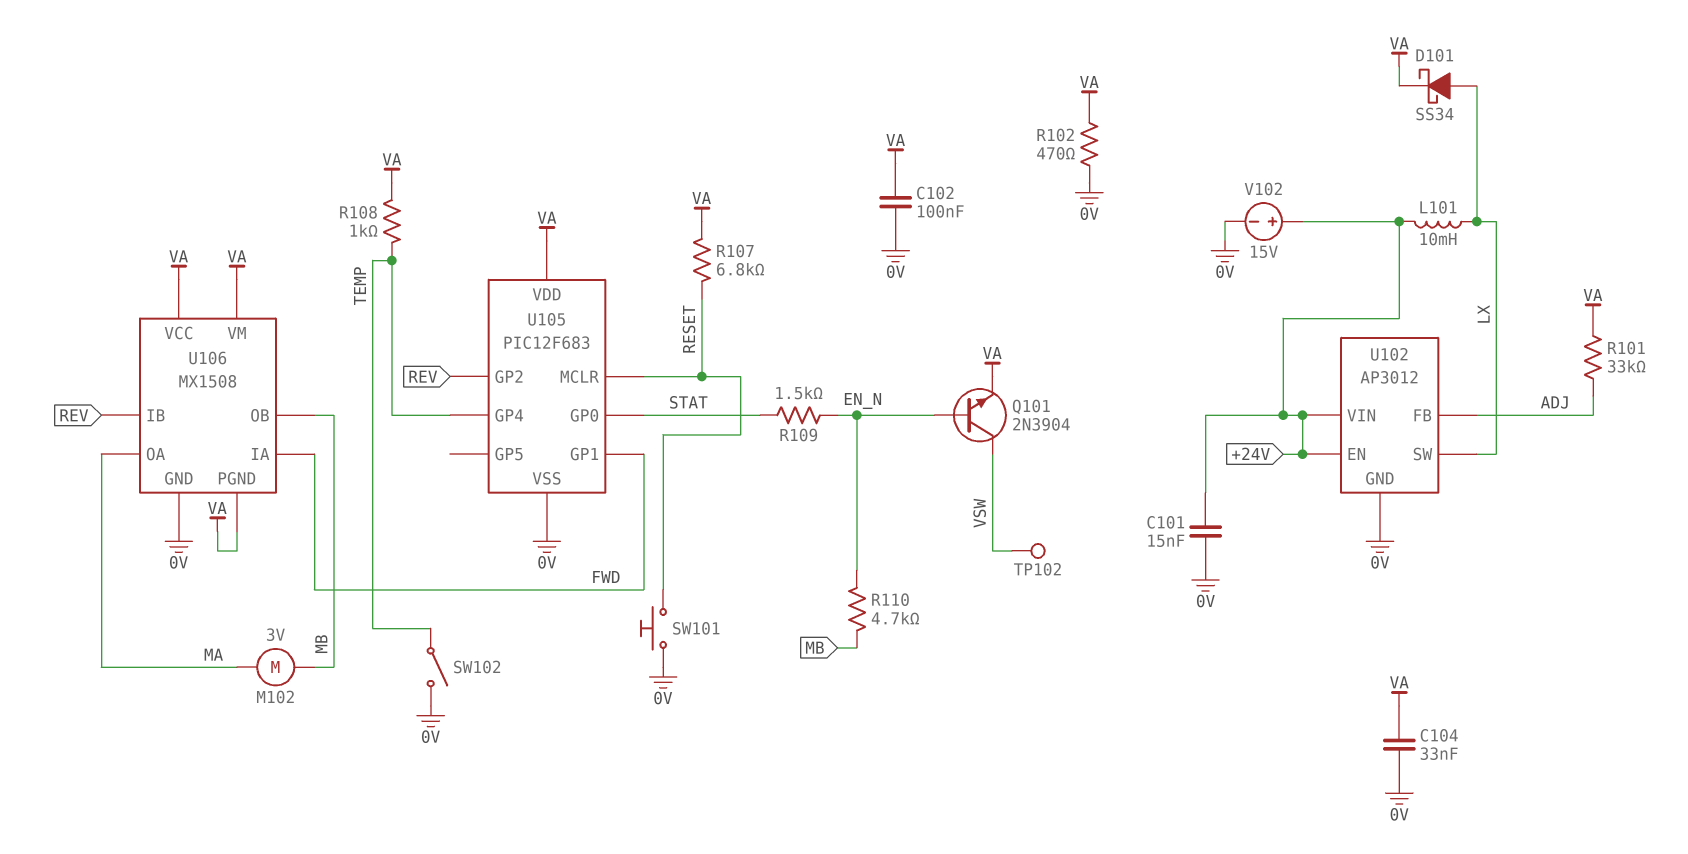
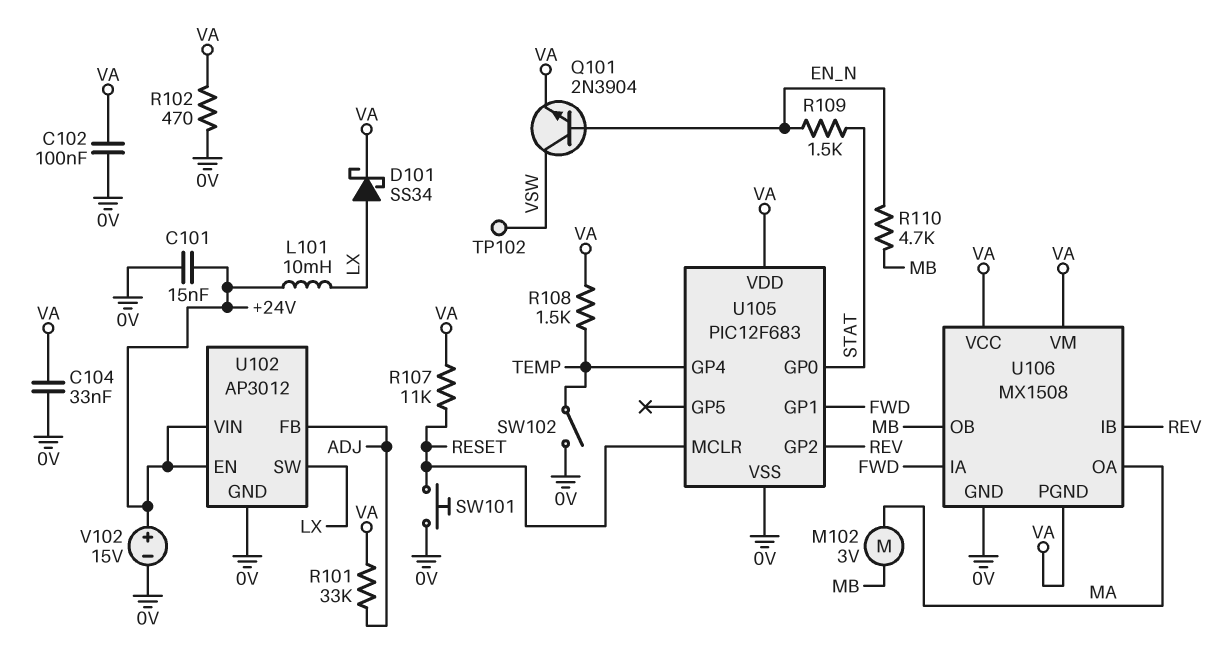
R107: 6.8k (RESET, VA) -> 11k (RESET, VA)
R108: 1k (TEMP, VA) -> 1.5k (TEMP, VA)

